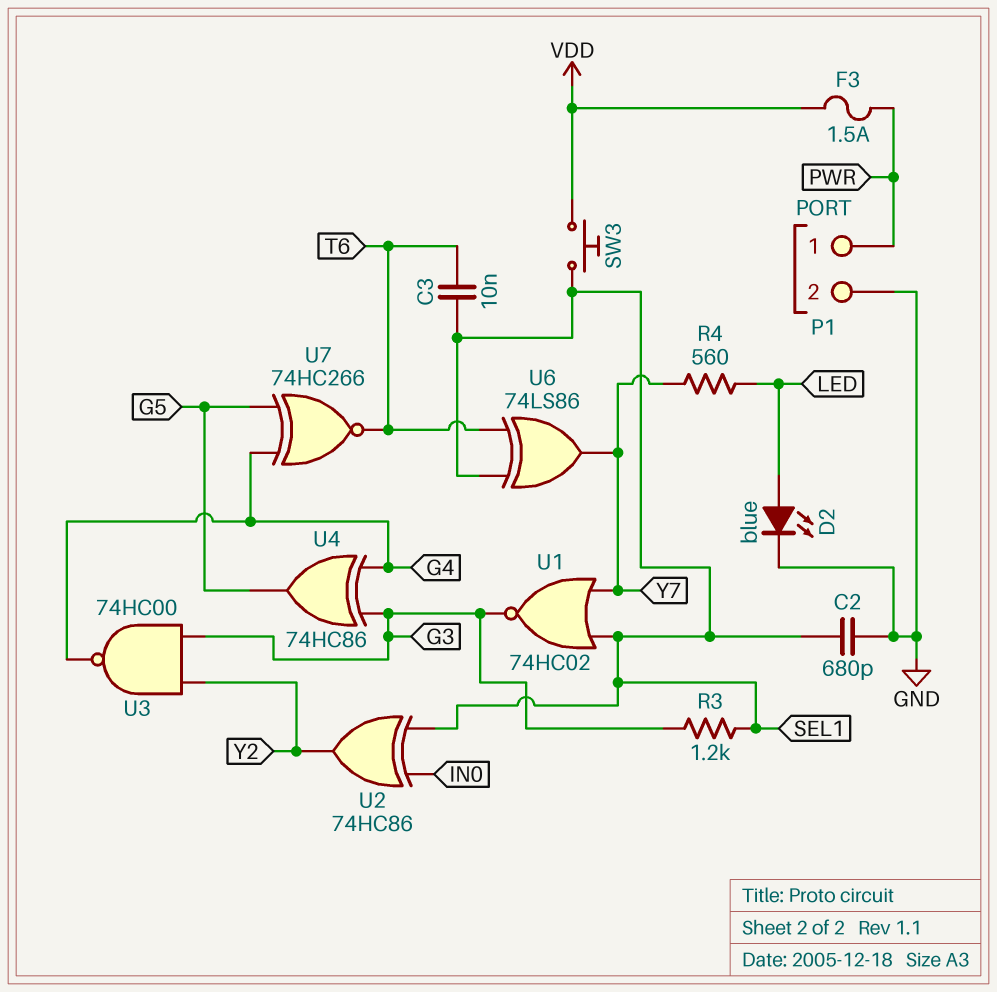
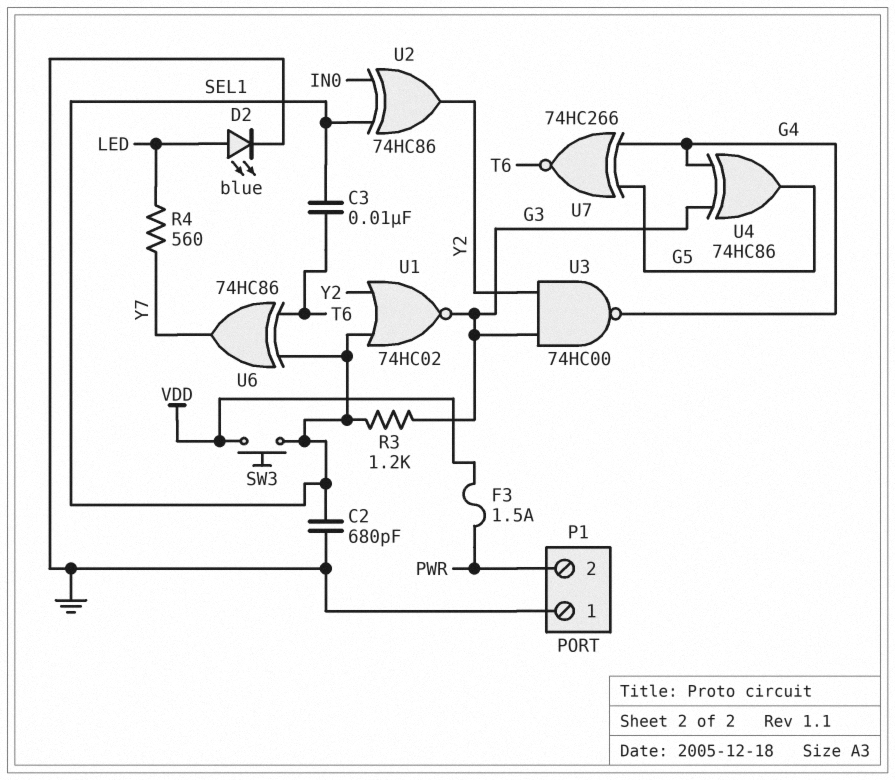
P1 pin 1: PWR -> GND
P1 pin 2: GND -> PWR
U1: NOR 74HC02 (in SEL1, in Y7, out G3) -> NOR 74HC02 (in SEL1, in Y2, out G3)
U6: XOR 74LS86 (in SEL1, in T6, out Y7) -> XOR 74HC86 (in SEL1, in T6, out Y7)

